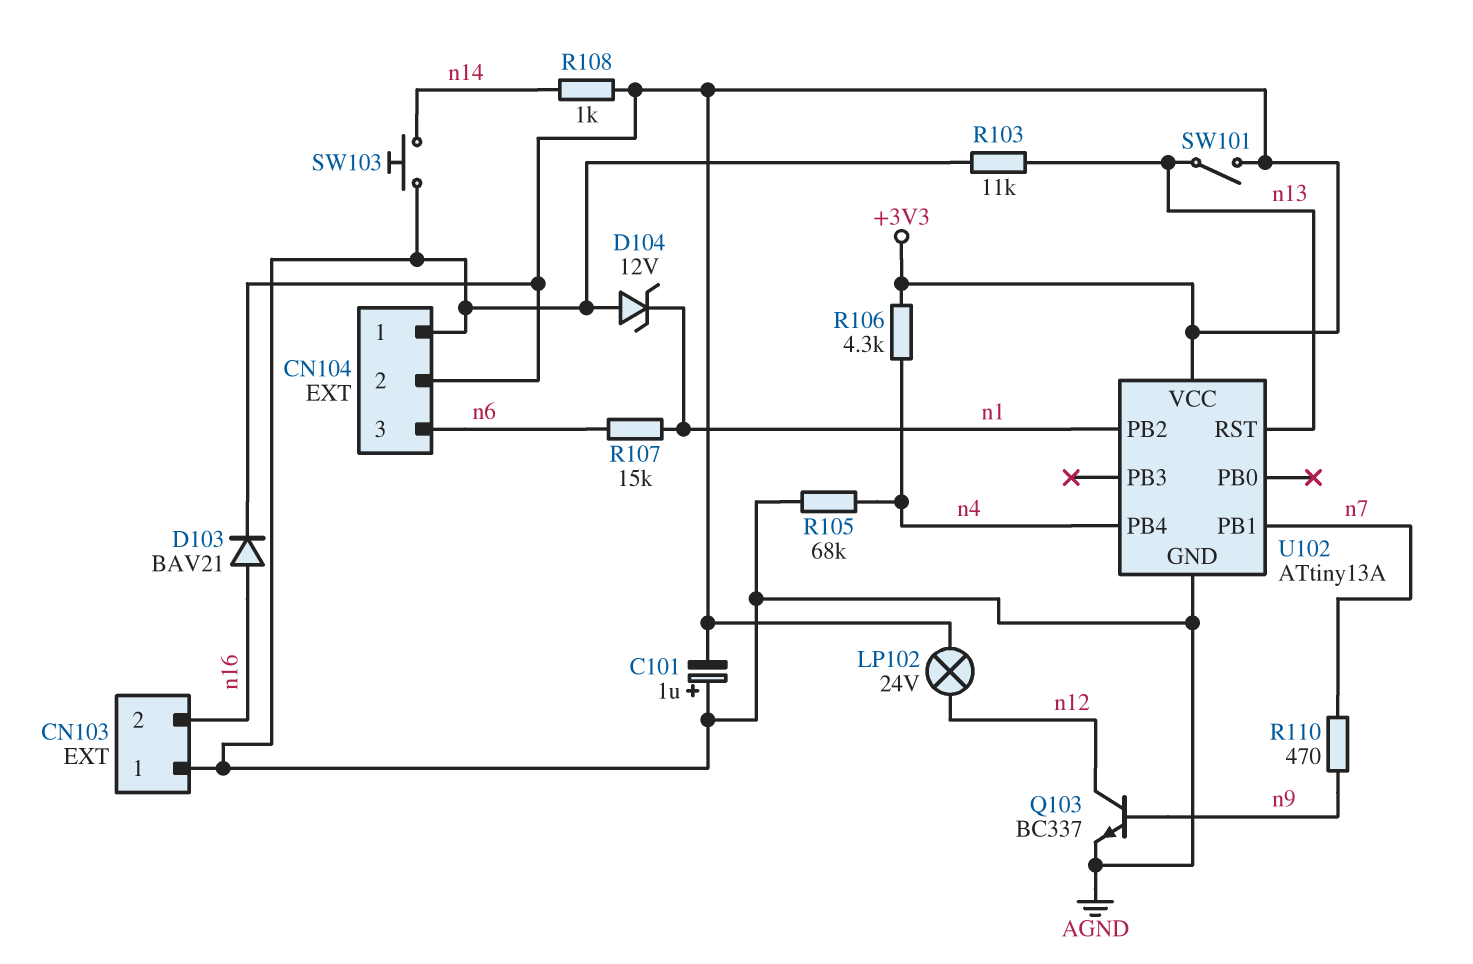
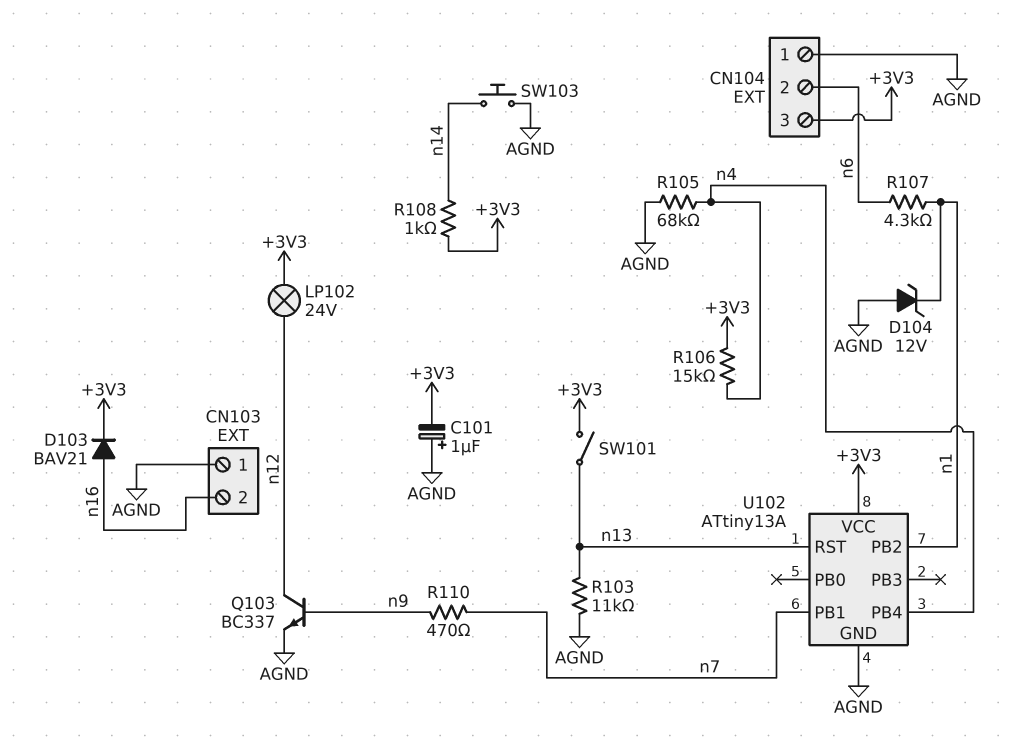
CN104 pin 2: +3V3 -> n6
CN104 pin 3: n6 -> +3V3
R106: 4.3k (+3V3, n4) -> 15k (+3V3, n4)
R107: 15k (n1, n6) -> 4.3k (n1, n6)

